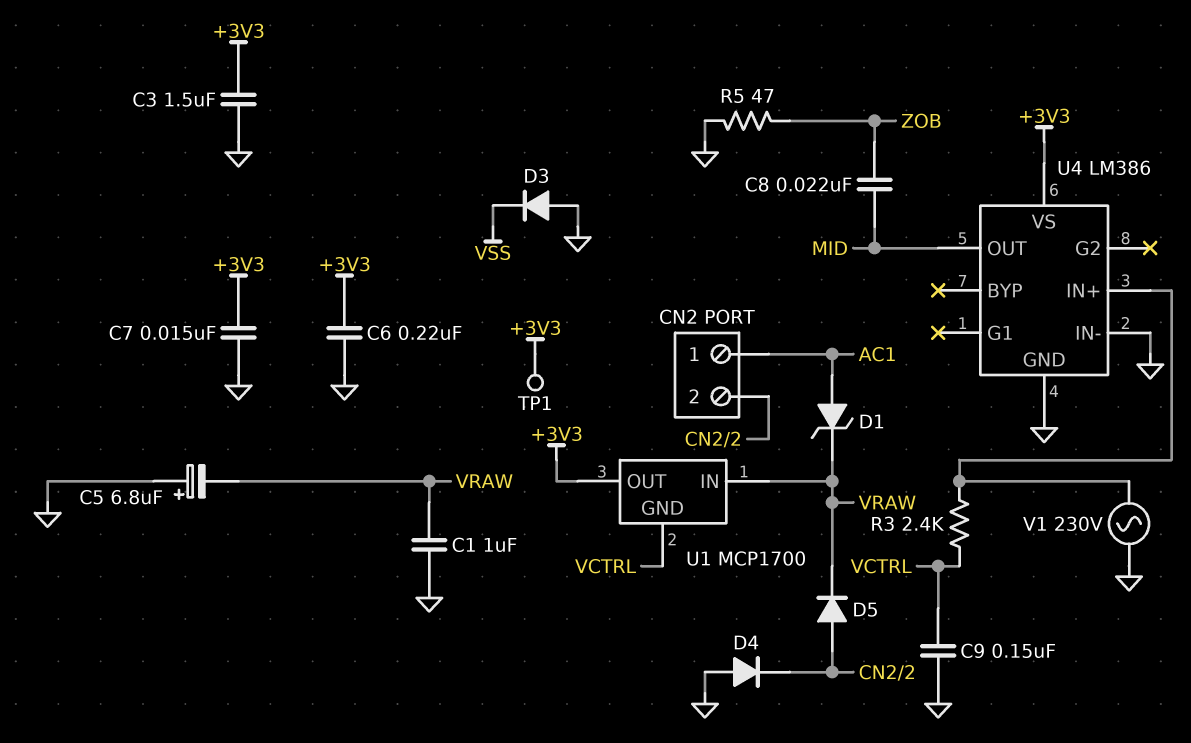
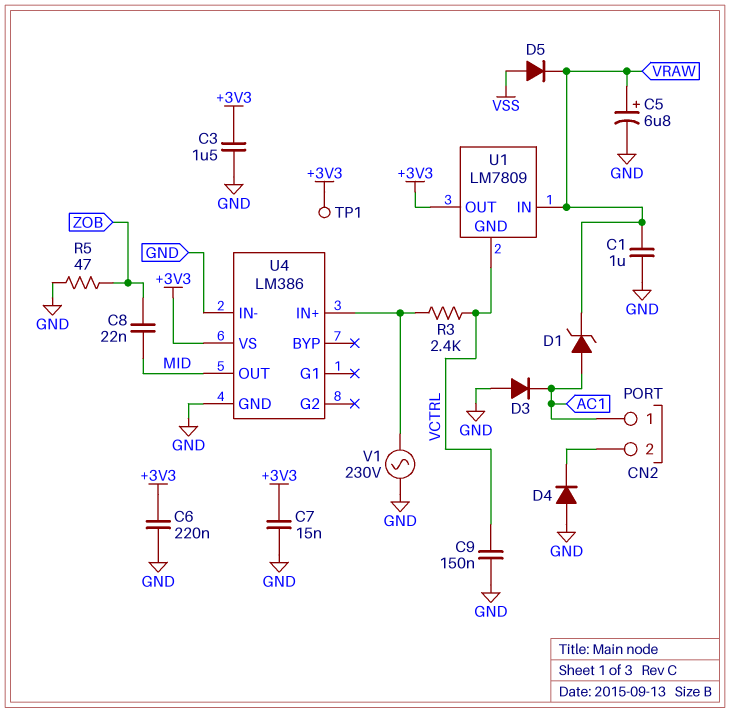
C5: 6.8uF (plus GND, minus VRAW) -> 6.8uF (plus VRAW, minus GND)
D3: diode (A GND, K VSS) -> diode (A GND, K AC1)
D5: diode (A CN2/2, K VRAW) -> diode (A VSS, K VRAW)
U1: MCP1700 -> LM7809

